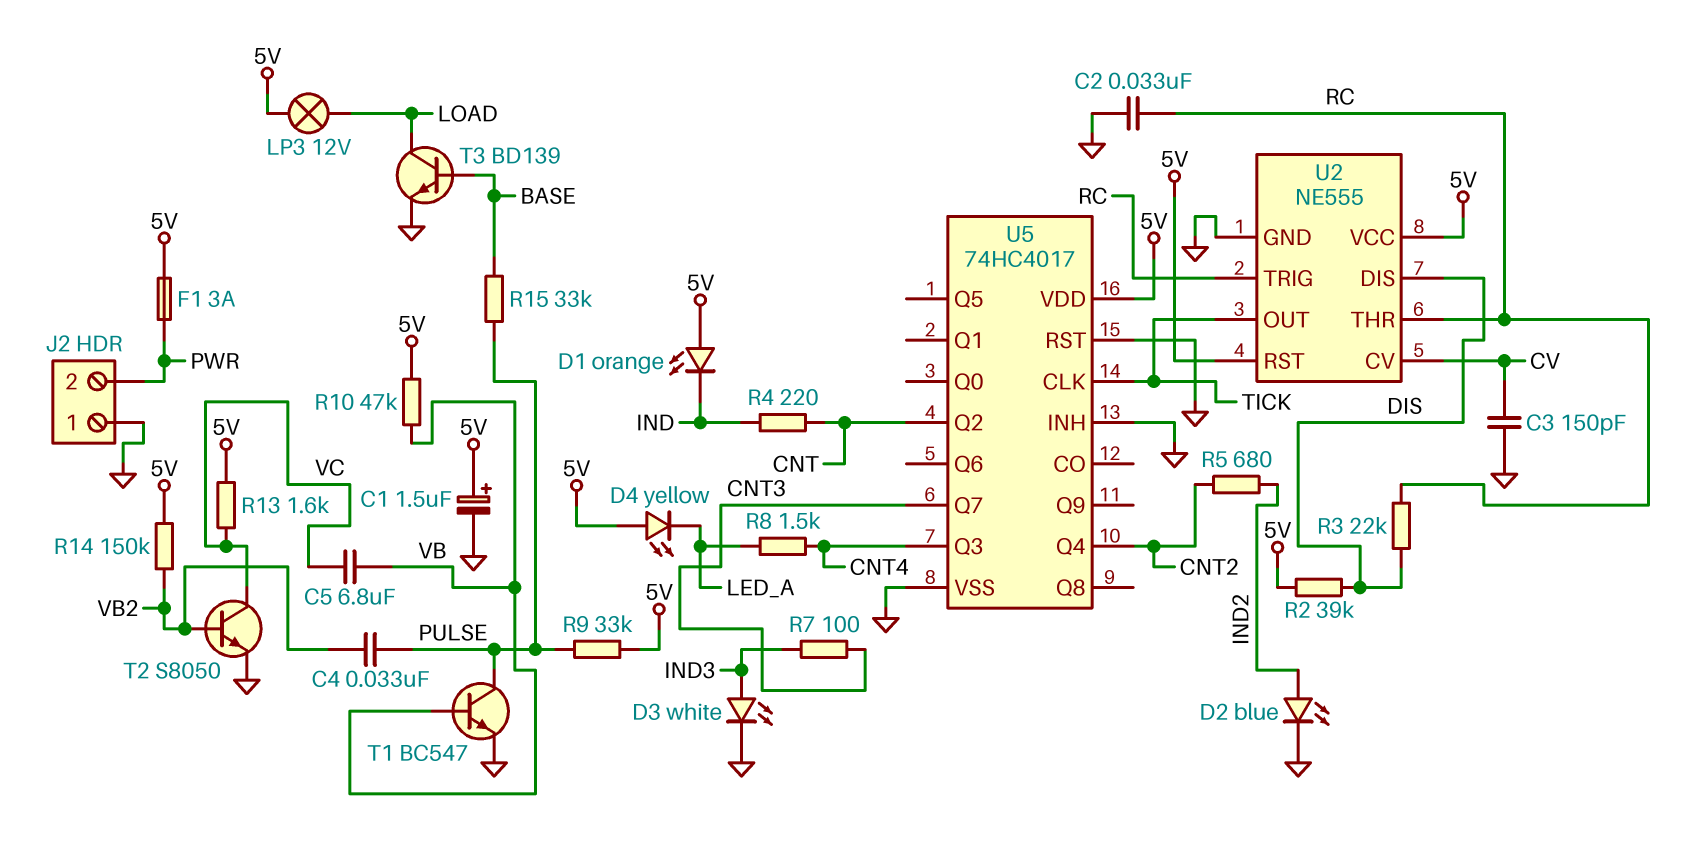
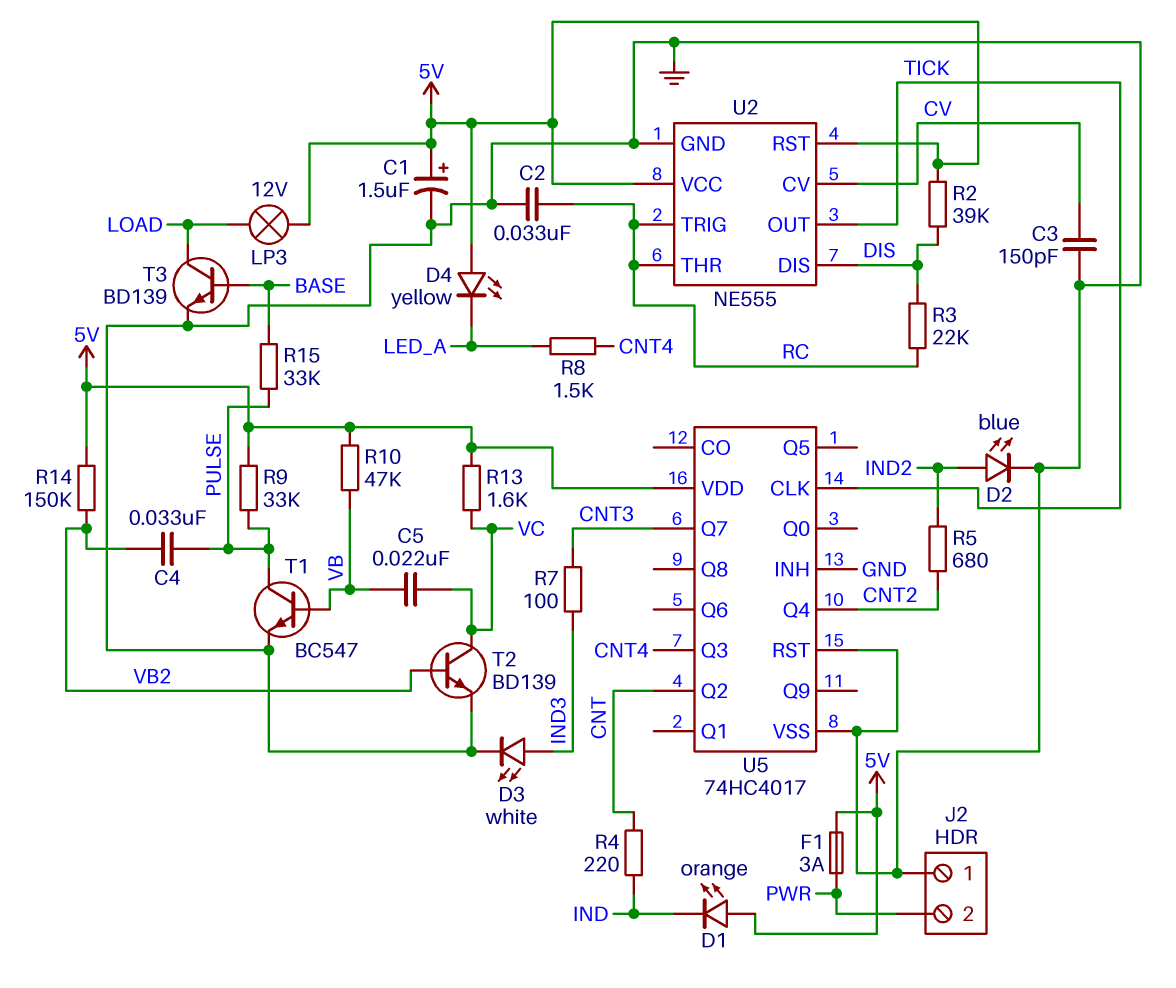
C5: 6.8uF (VB, VC) -> 22nF (VB, VC)
T2: NPN S8050 (B VB2, C VC, E GND) -> NPN BD139 (B VB2, C VC, E GND)

